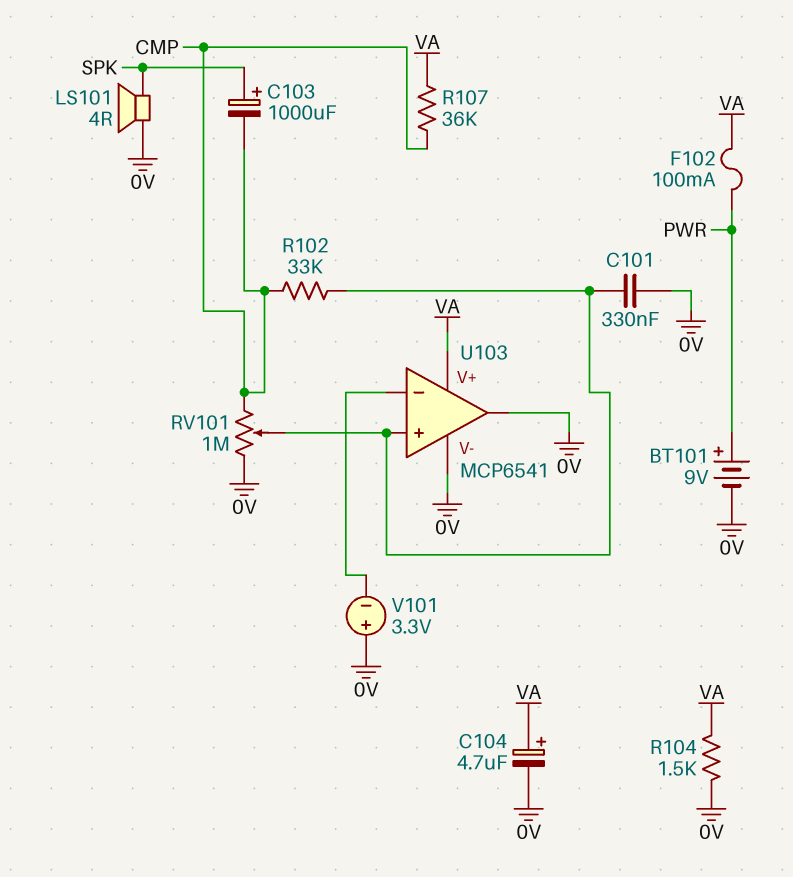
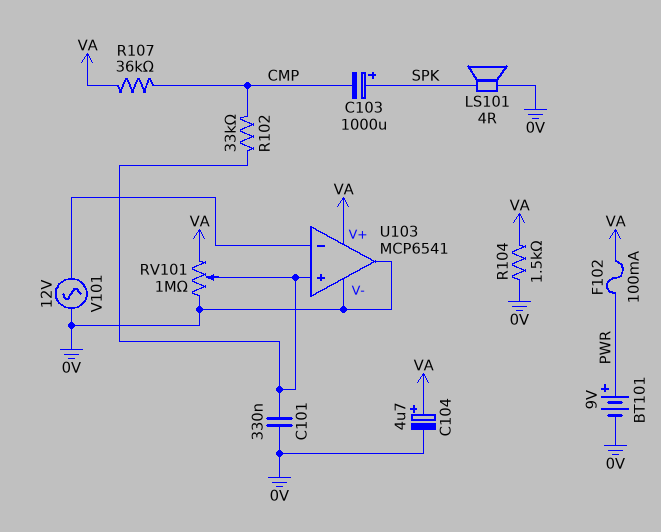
RV101: 1M (0V, CMP, wiper U103/in+) -> 1M (0V, VA, wiper U103/in+)
V101: 3.3V (plus 0V, minus U103/in-) -> AC 12V (0V, U103/in-)

